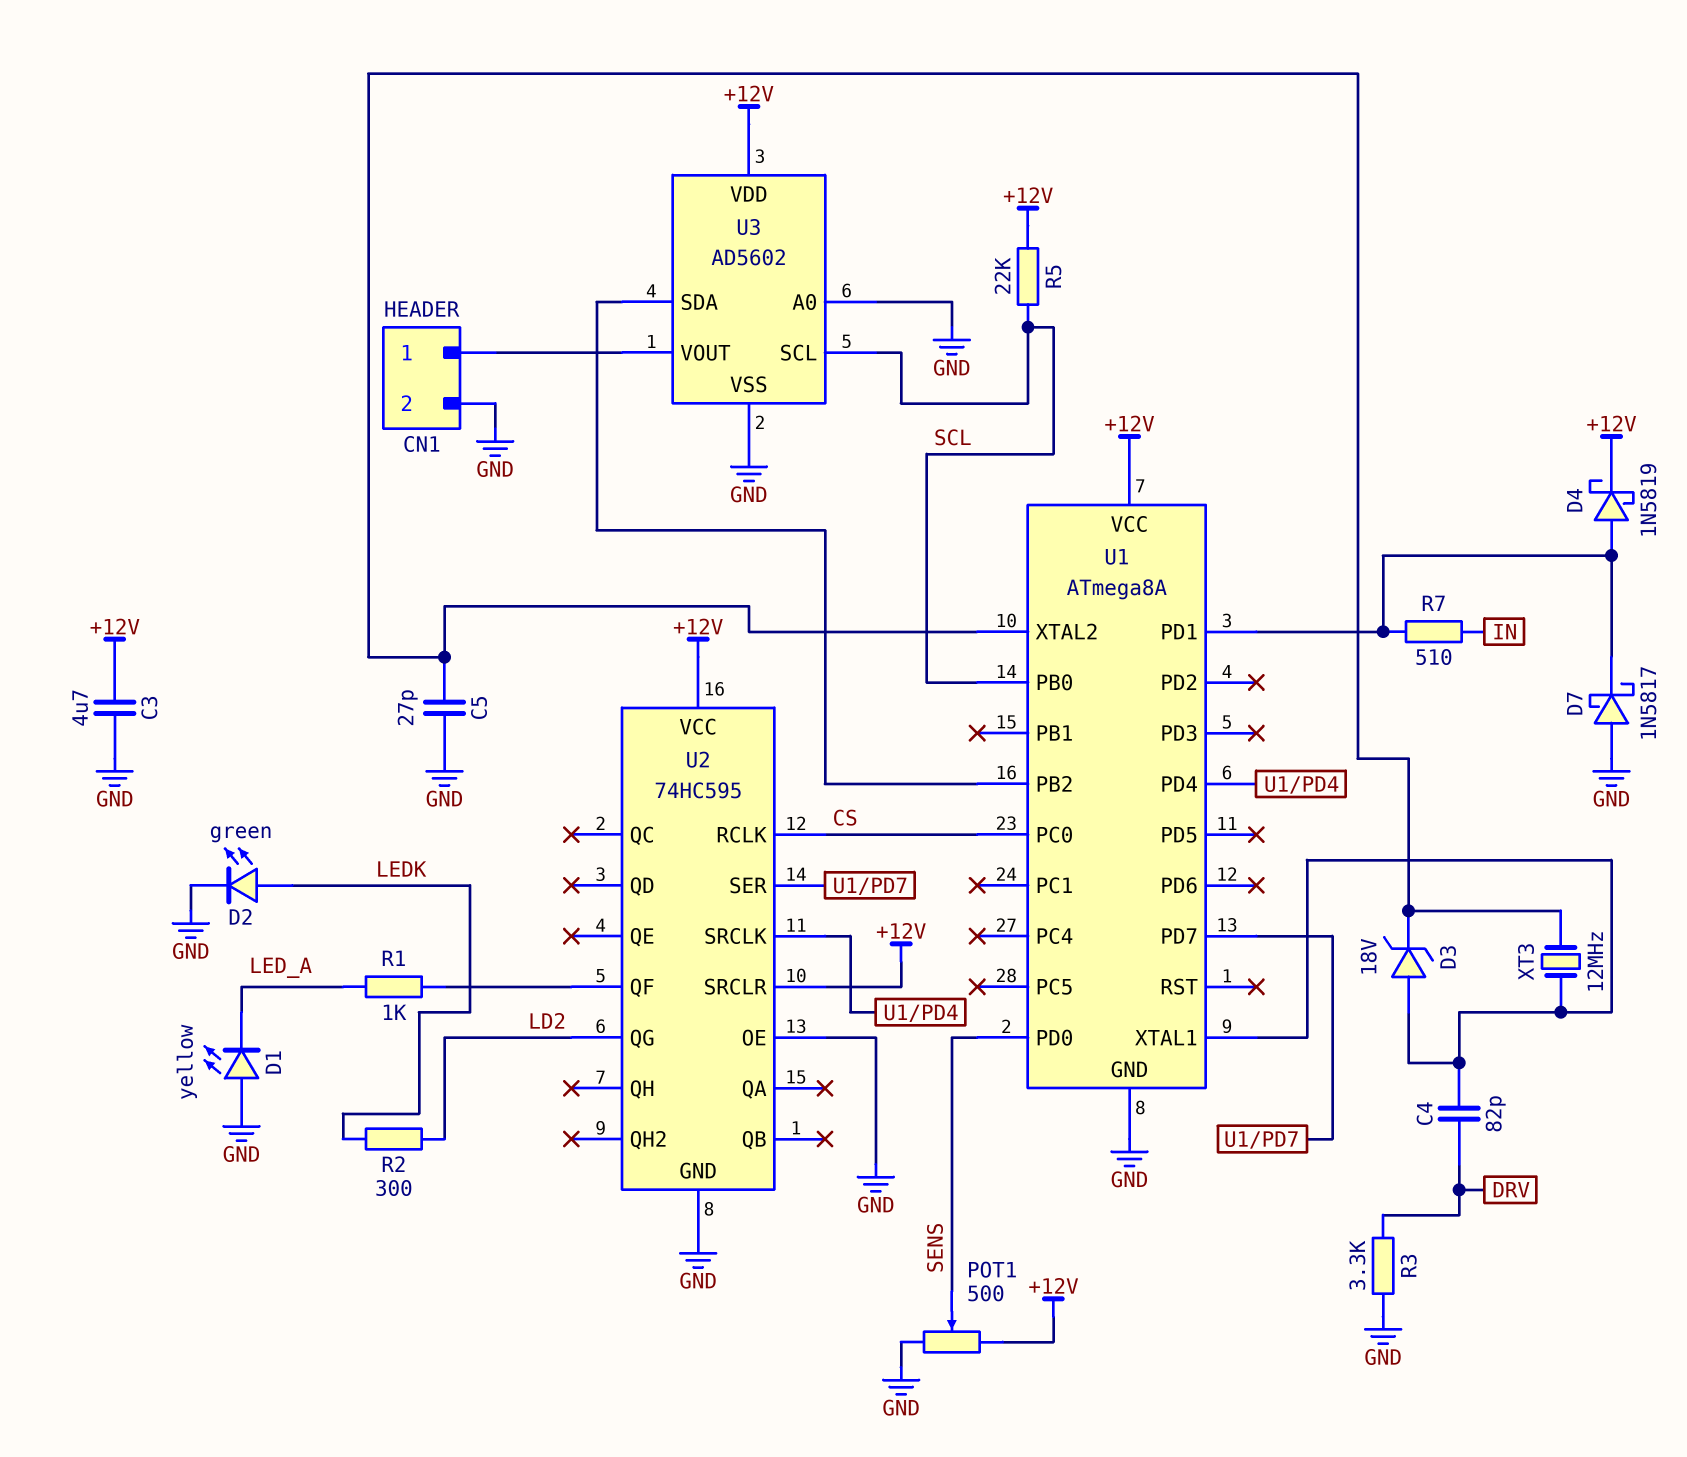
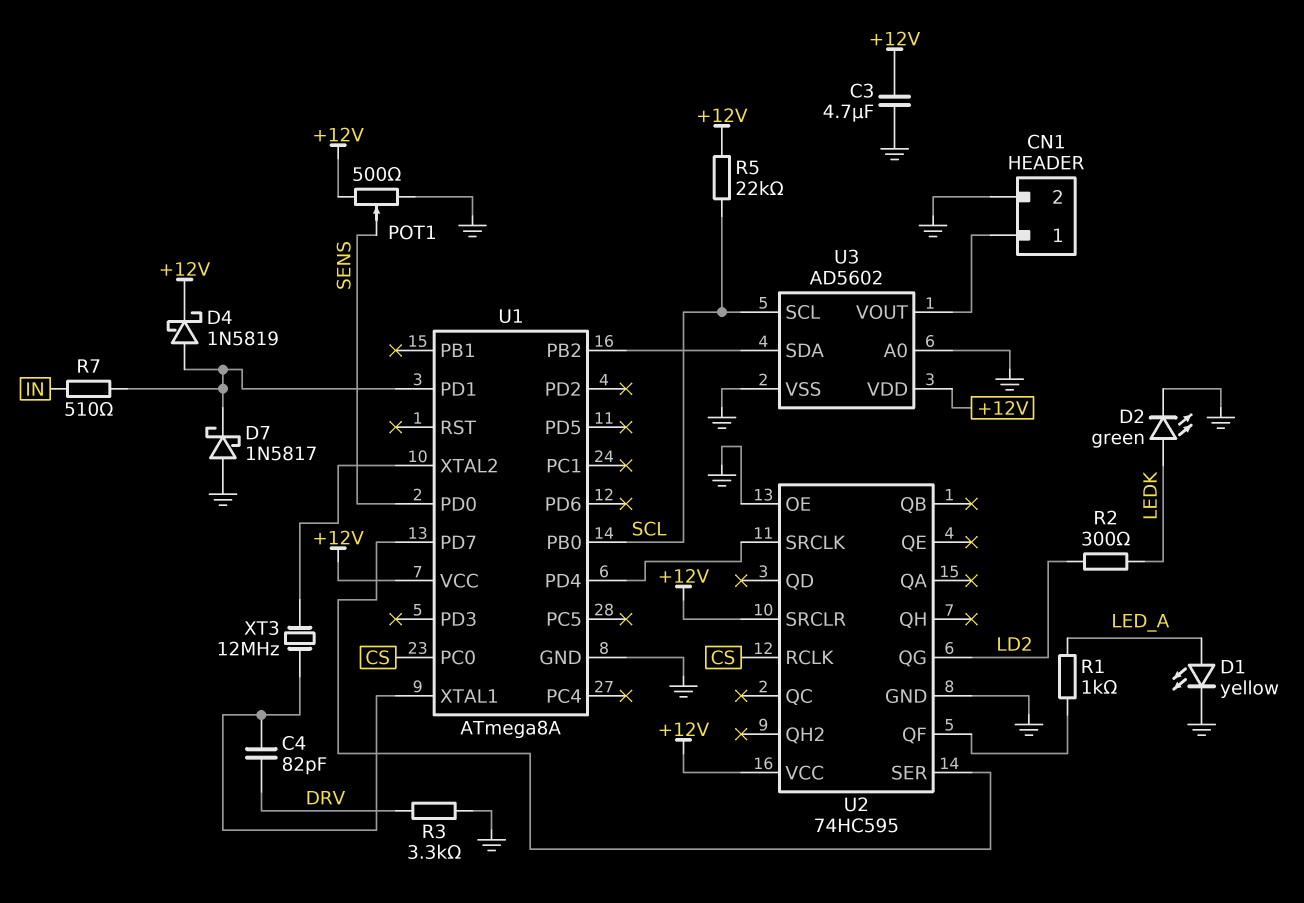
C5: 27pF (GND, U1/XTAL2) -> none
D1: LED yellow (A GND, K LED_A) -> LED yellow (A LED_A, K GND)
D3: zener 18V (A U1/XTAL1, K U1/XTAL2) -> none

